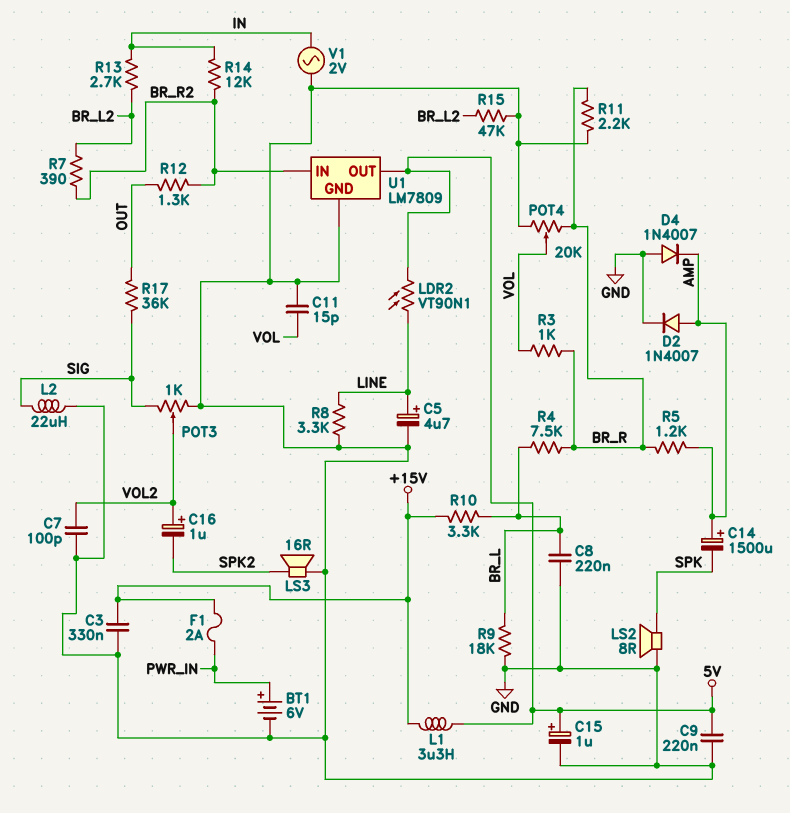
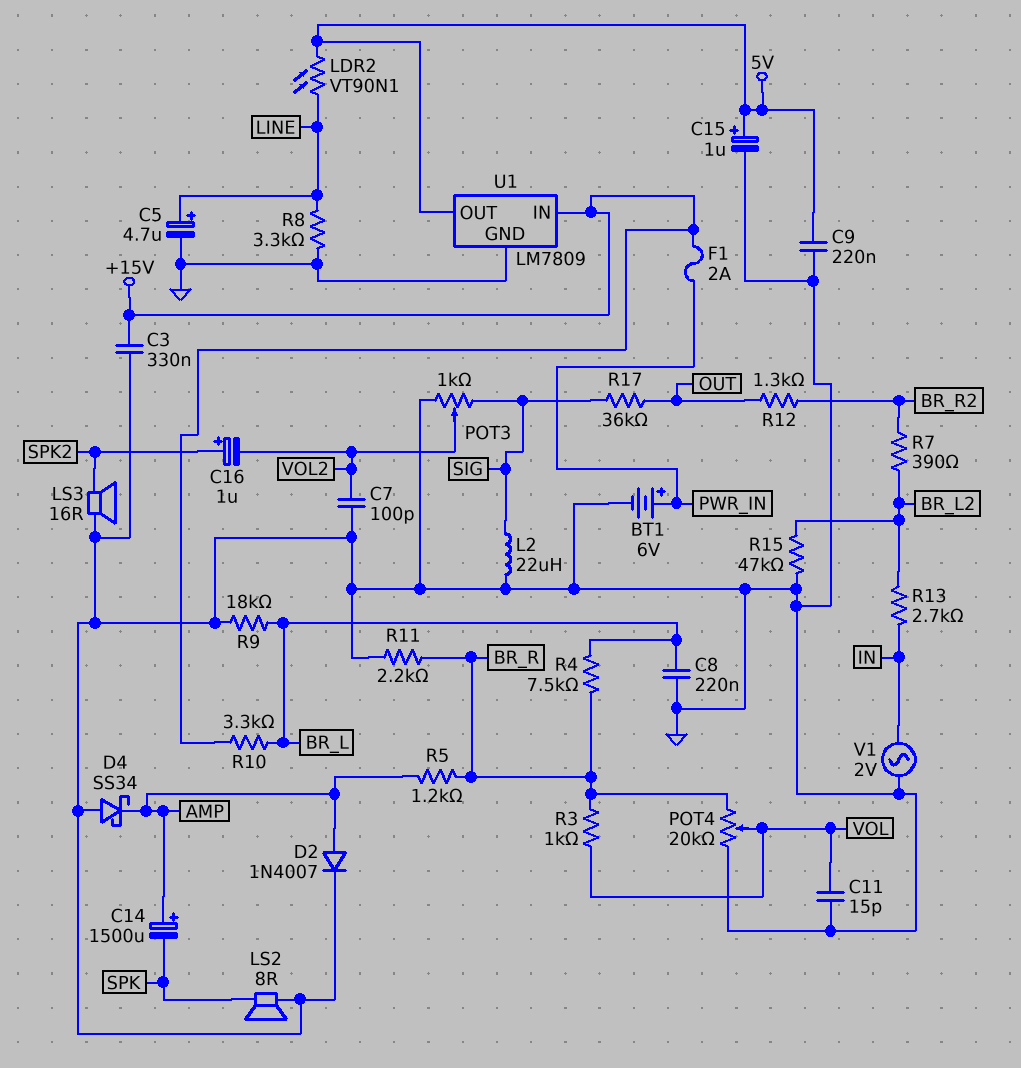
C16: 1uF (plus VOL2, minus SPK2) -> 1uF (plus SPK2, minus VOL2)
D4: diode 1N4007 (A GND, K AMP) -> schottky SS34 (A GND, K AMP)
L1: 3.3uH (+15V, 5V) -> none
R14: 12k (BR_R2, IN) -> none
U1 pin IN: BR_R2 -> +15V

